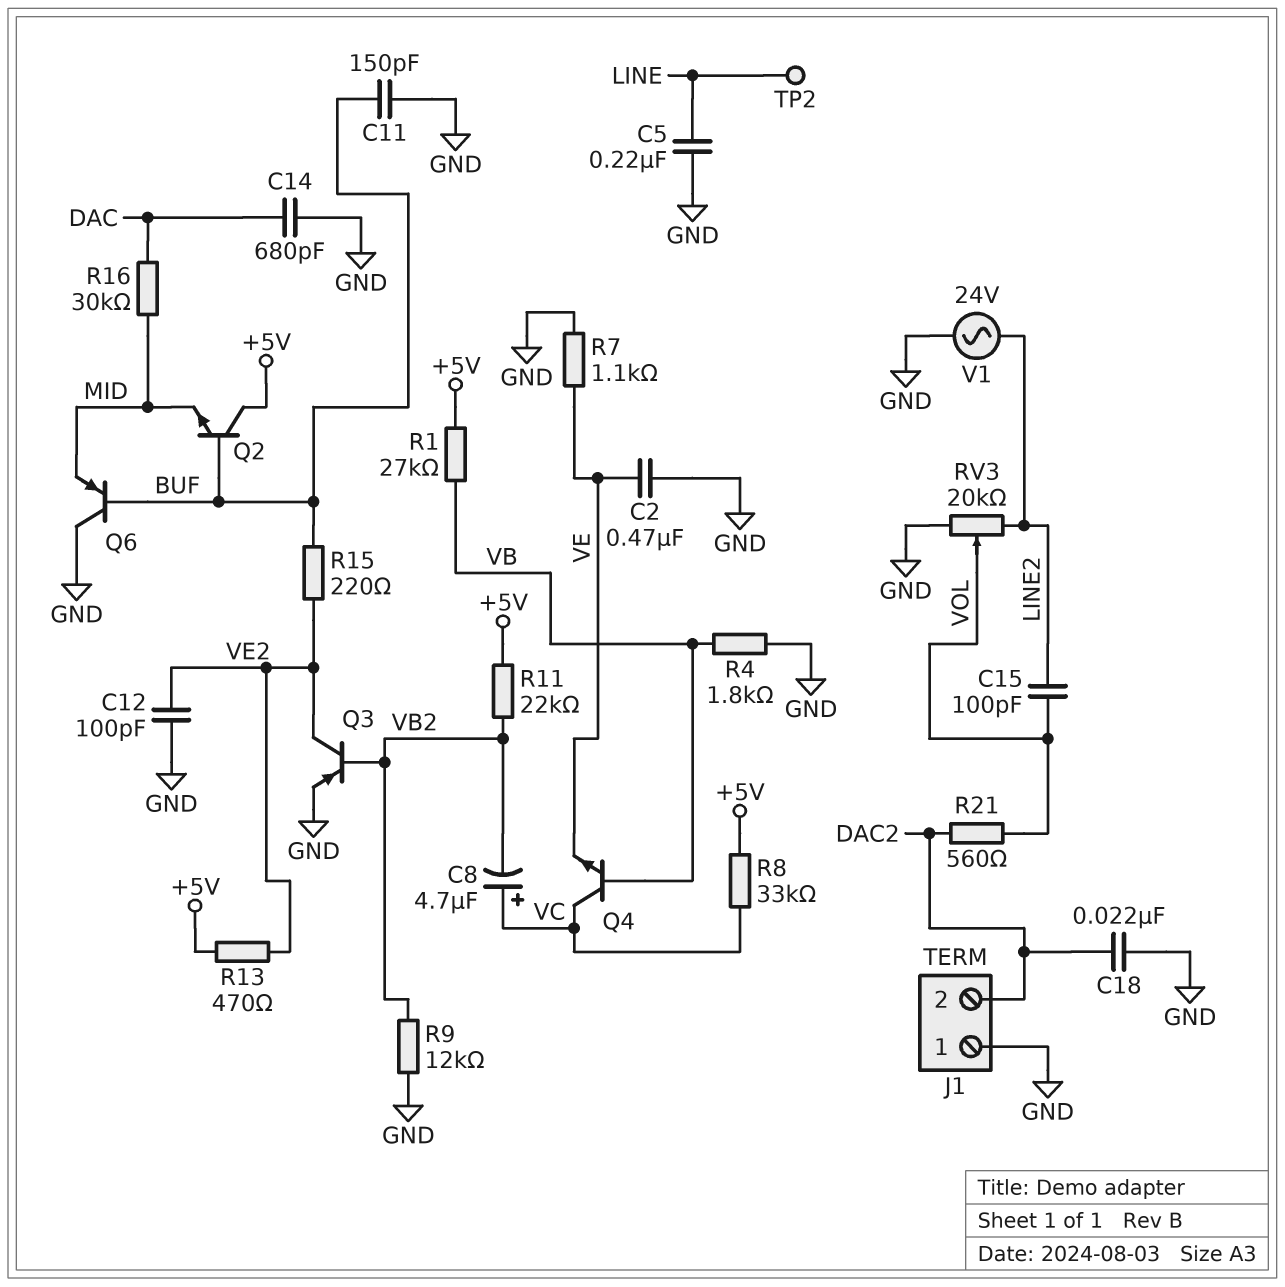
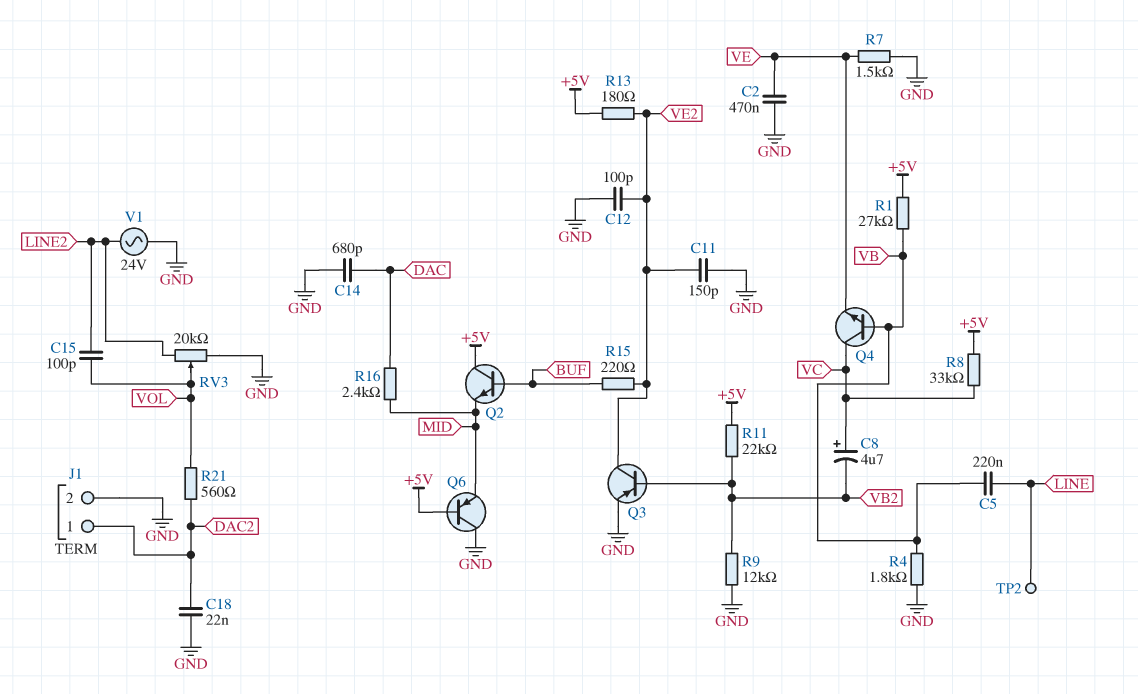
C5: 220nF (GND, LINE) -> 220nF (LINE, VB)
C11: 150pF (BUF, GND) -> 150pF (GND, VE2)
J1 pin 1: GND -> DAC2
J1 pin 2: DAC2 -> GND
Q6: PNP (B BUF, C GND, E MID) -> PNP (B +5V, C GND, E MID)
R7: 1.1k (GND, VE) -> 1.5k (GND, VE)
R13: 470 (+5V, VE2) -> 180 (+5V, VE2)
R16: 30k (DAC, MID) -> 2.4k (DAC, MID)

